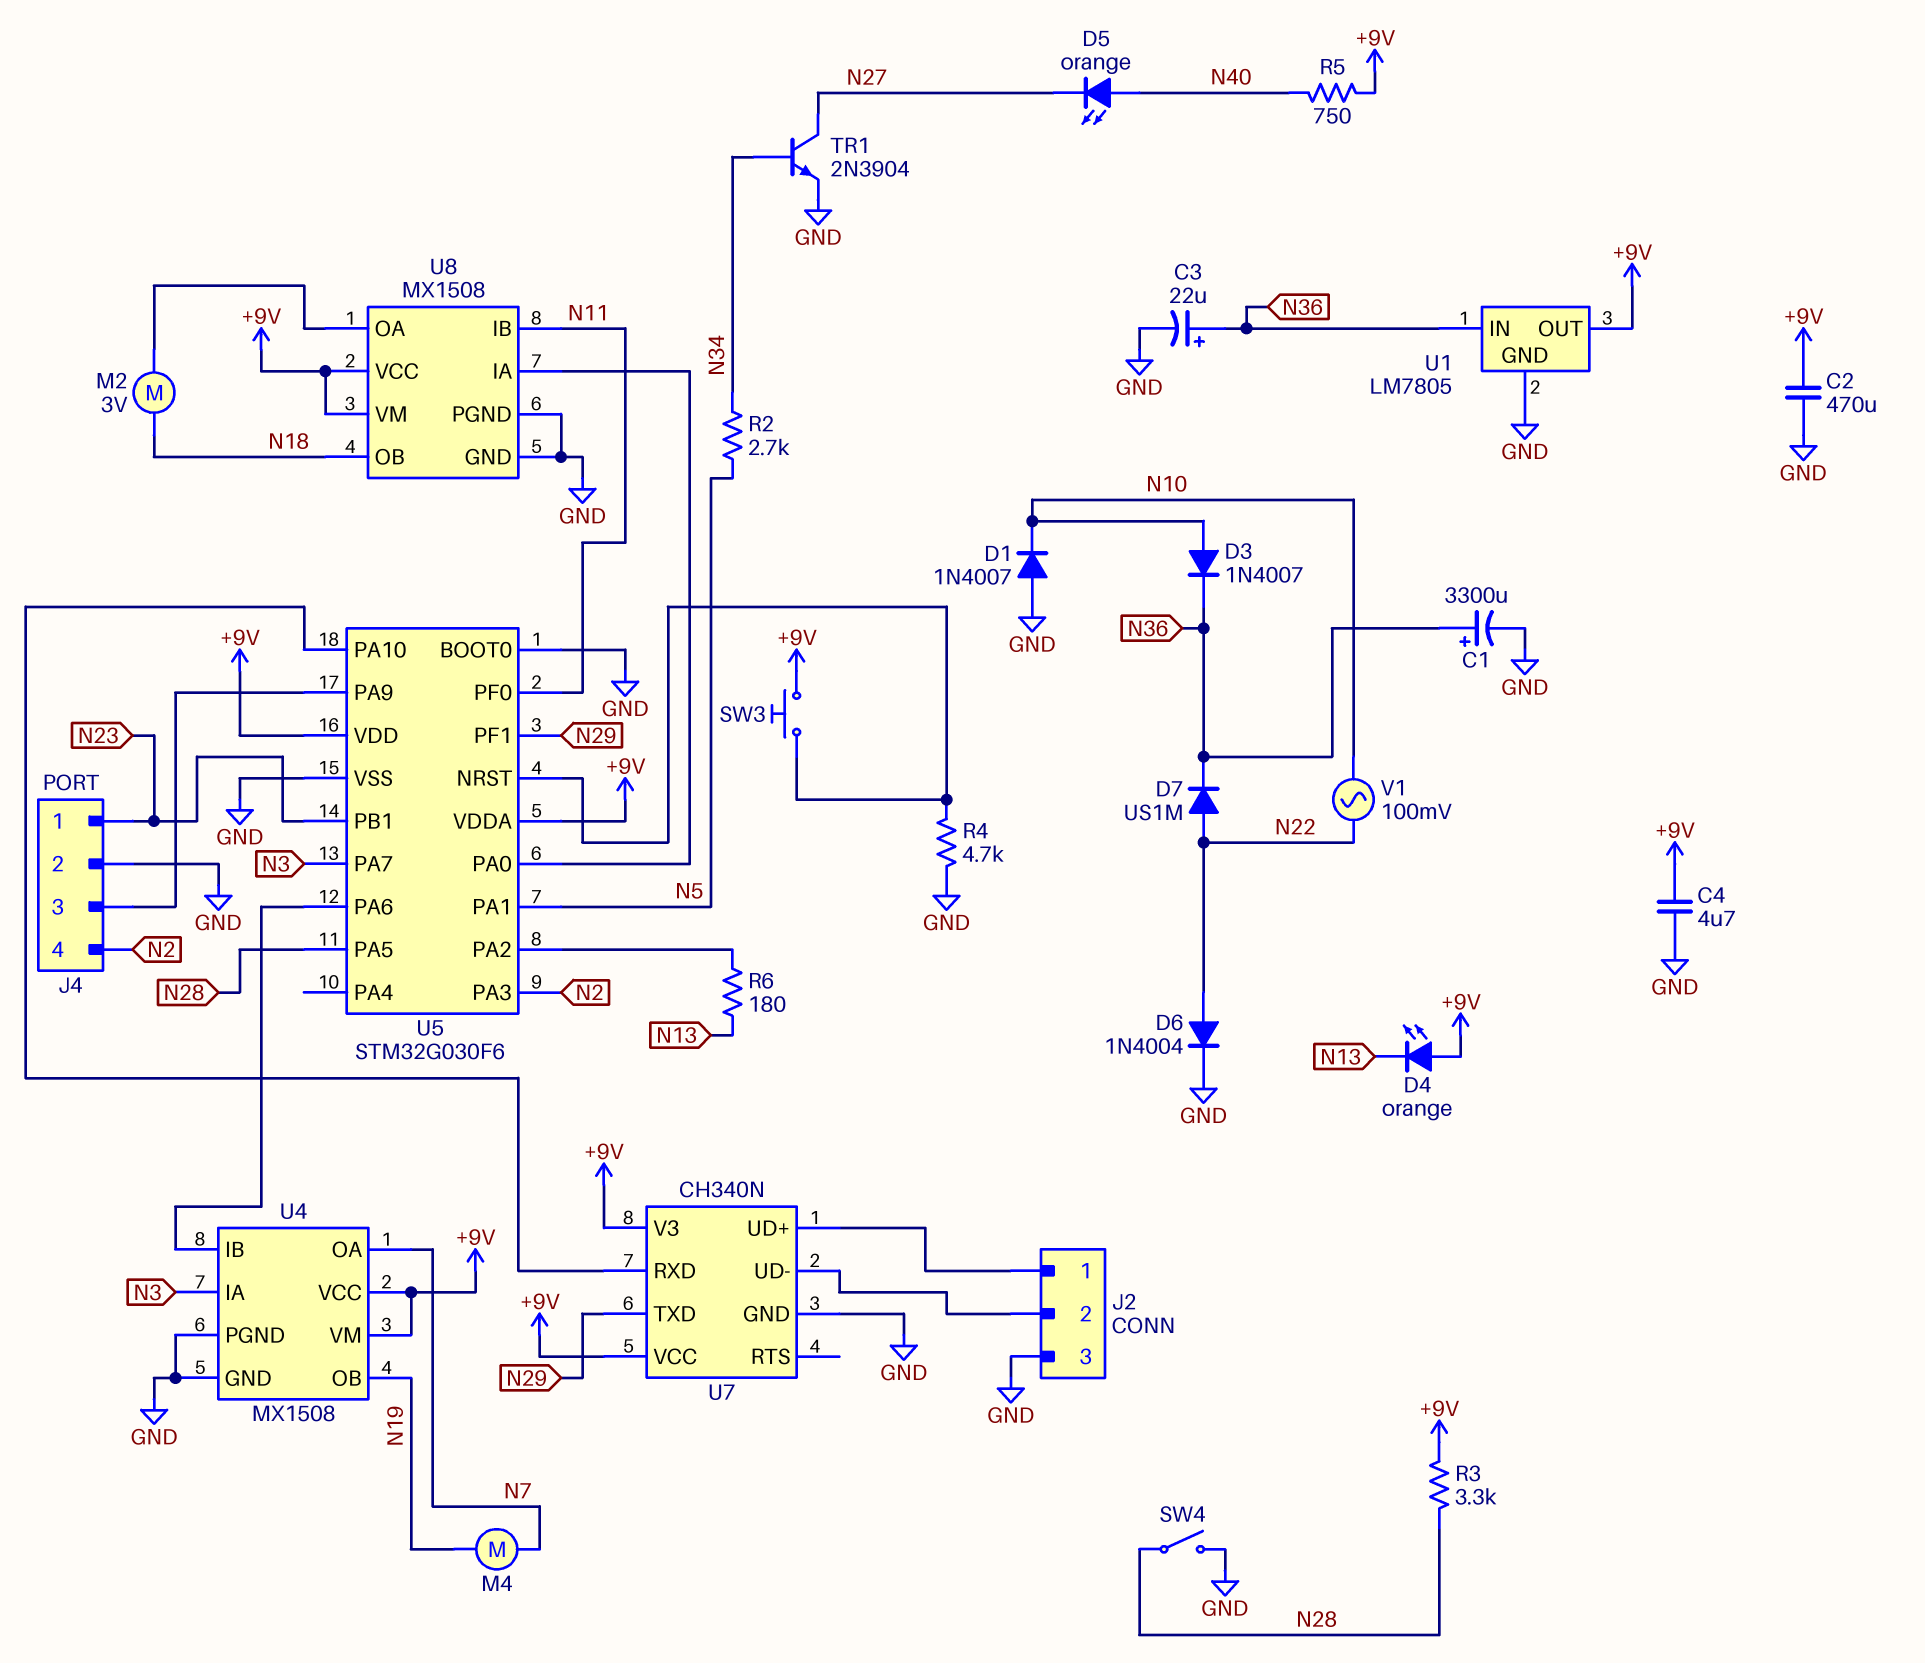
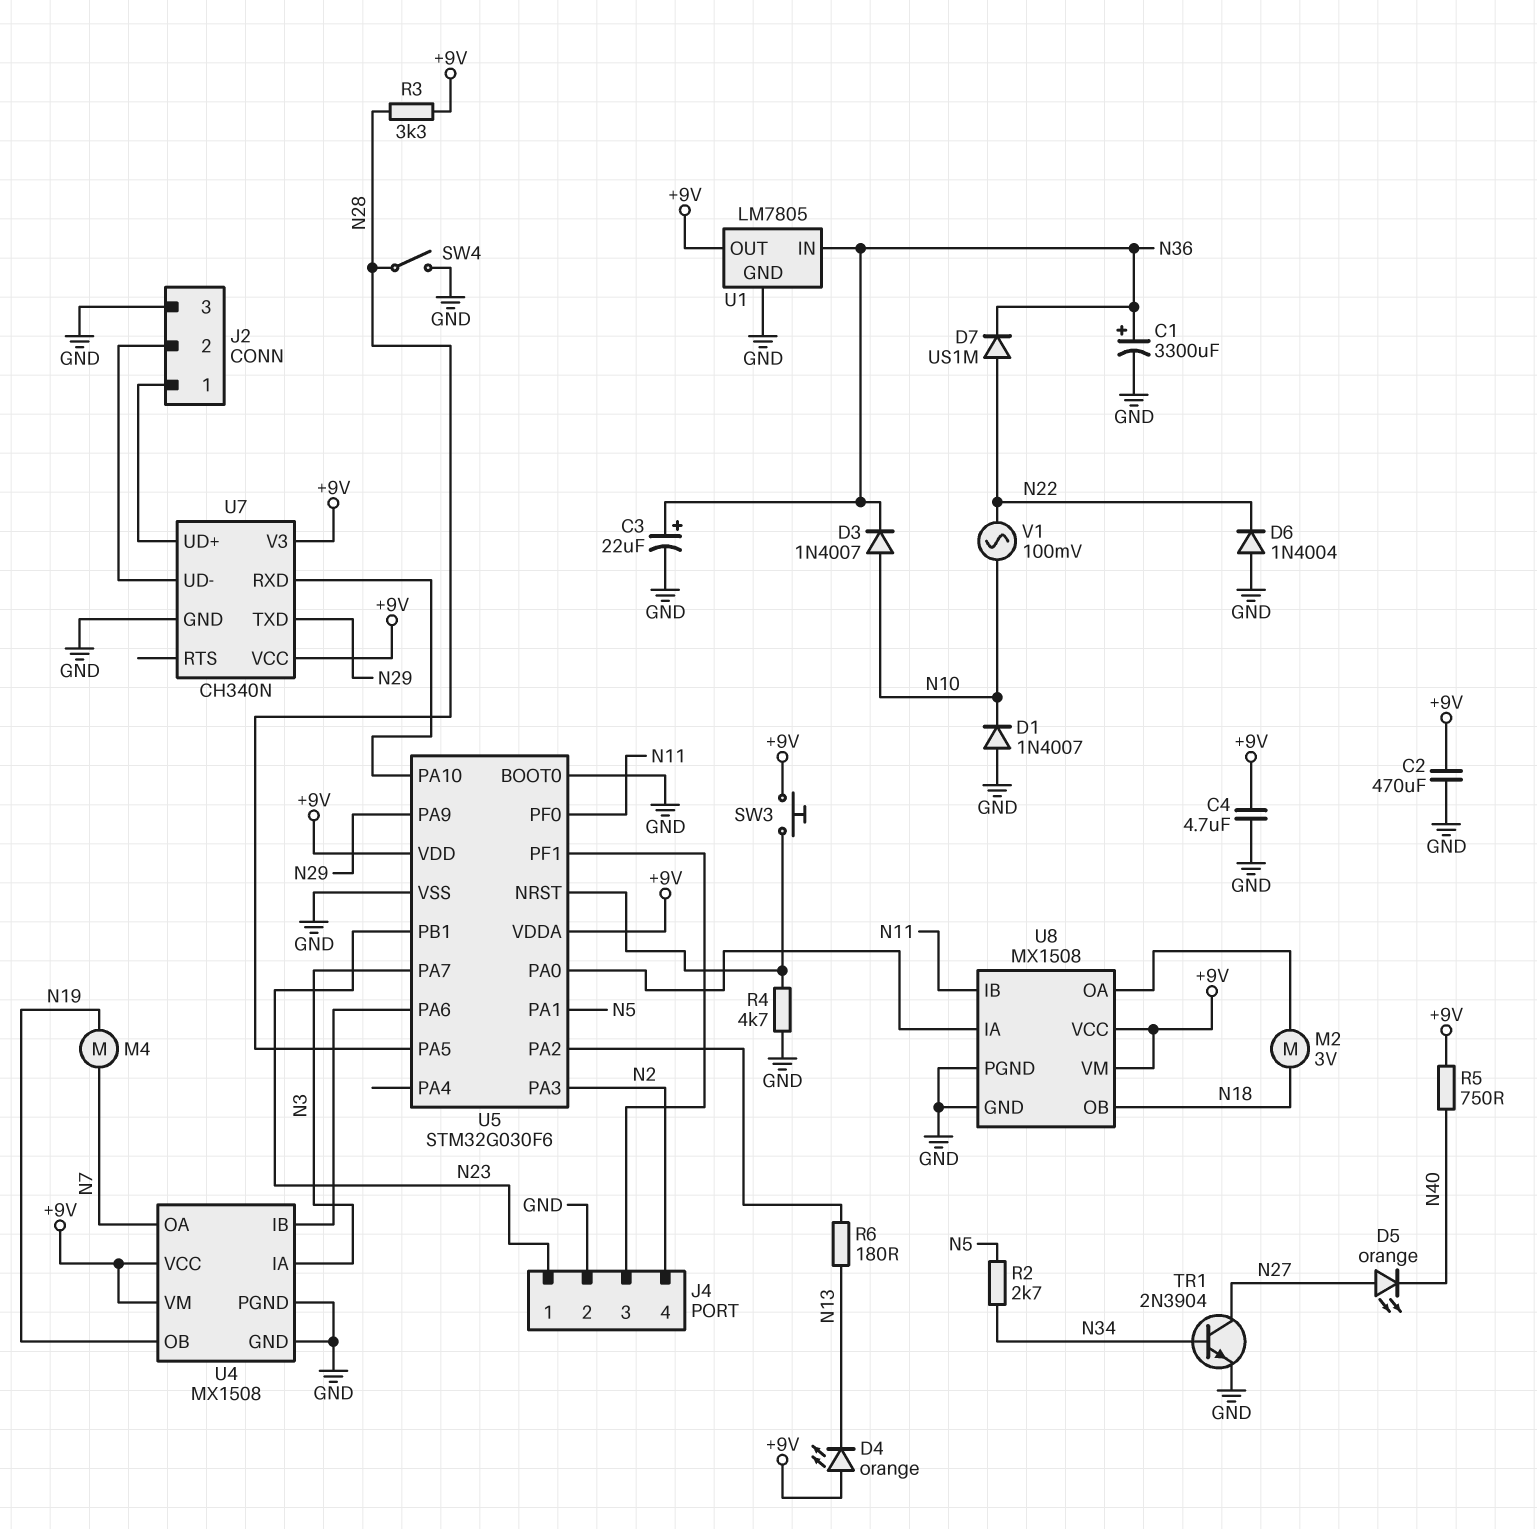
D5: LED orange (A N40, K N27) -> LED orange (A N27, K N40)
D6: diode 1N4004 (A N22, K GND) -> diode 1N4004 (A GND, K N22)
U5 pin PA9: J4/3 -> N29
U5 pin PF1: N29 -> J4/3

